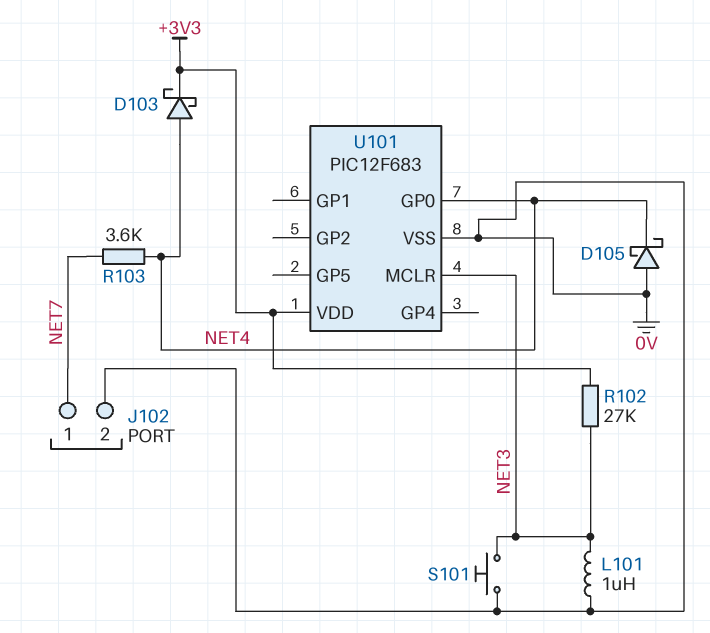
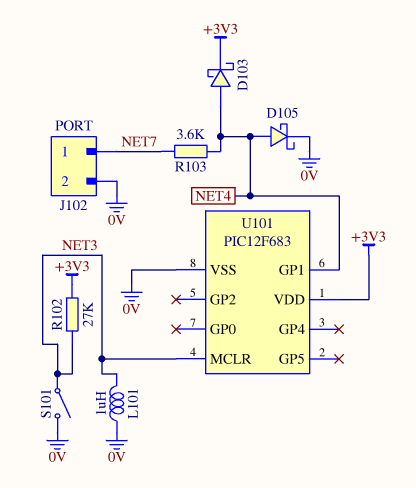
D105: schottky (A 0V, K NET4) -> schottky (A NET4, K 0V)
S101: button (0V, NET3) -> switch (0V, NET3)
U101 pin GP0: NET4 -> none
U101 pin GP1: none -> NET4

